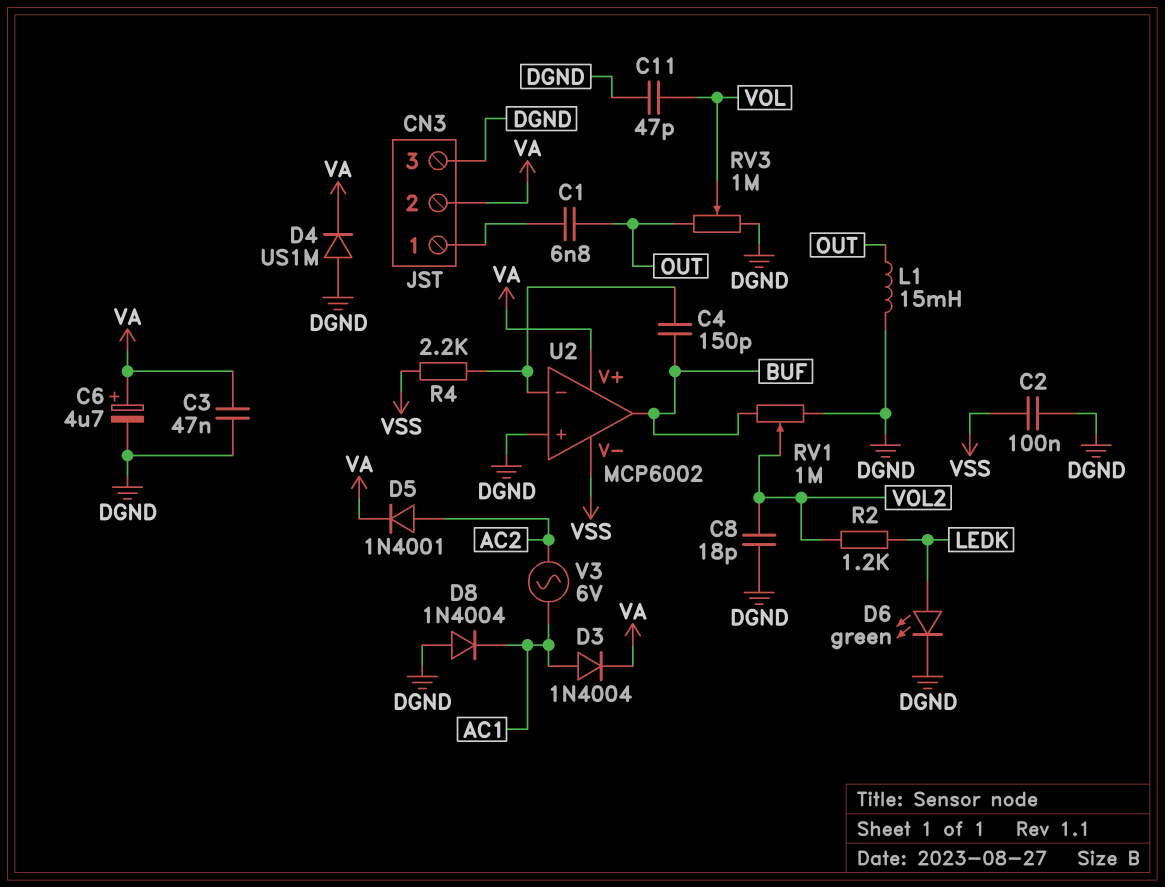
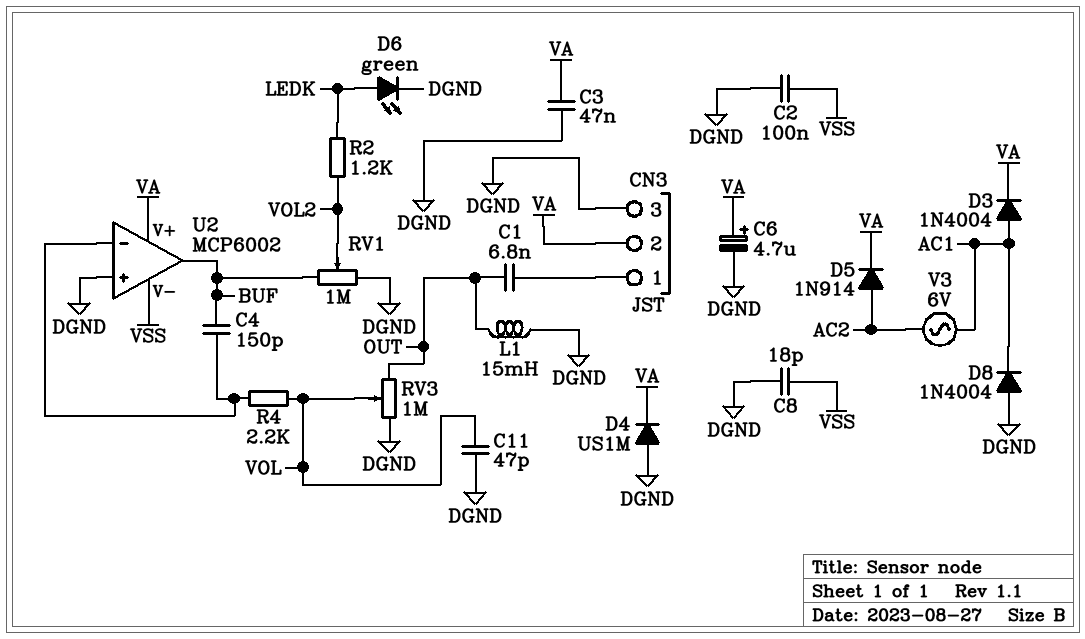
C8: 18pF (DGND, VOL2) -> 18pF (DGND, VSS)
D5: diode 1N4001 (A AC2, K VA) -> diode 1N914 (A AC2, K VA)
R4: 2.2k (U2/in-, VSS) -> 2.2k (U2/in-, VOL)

